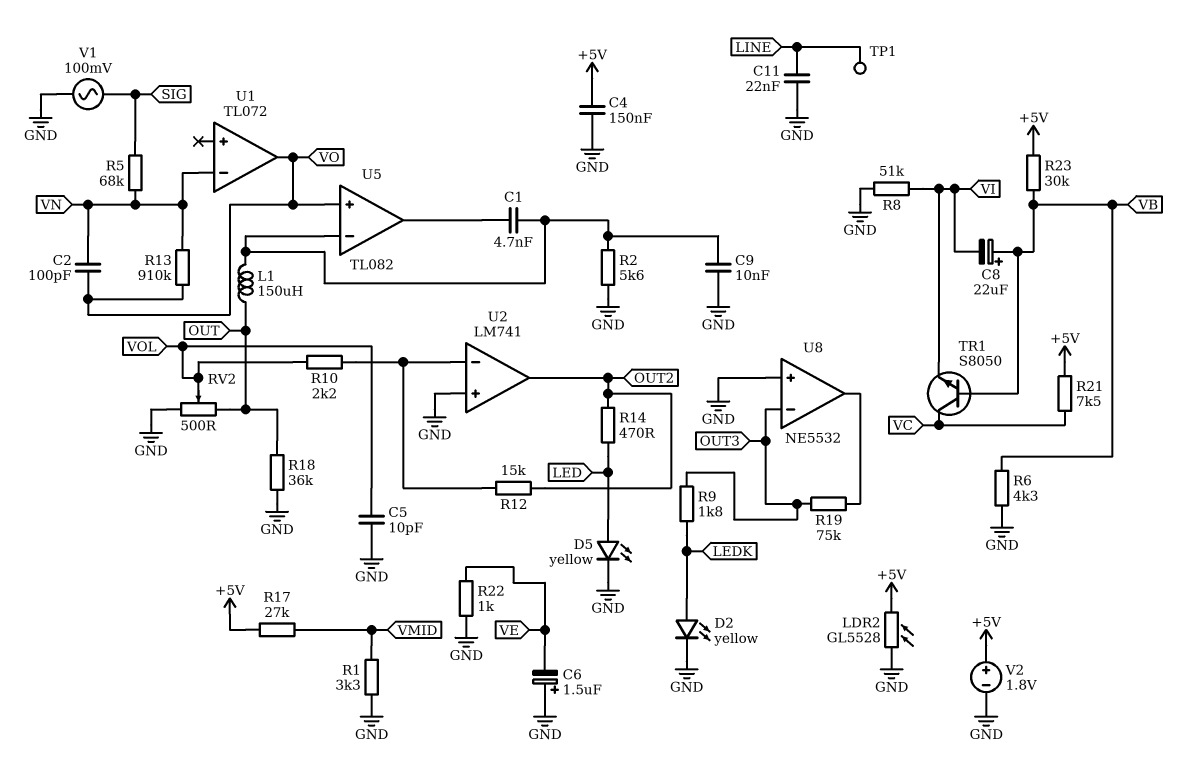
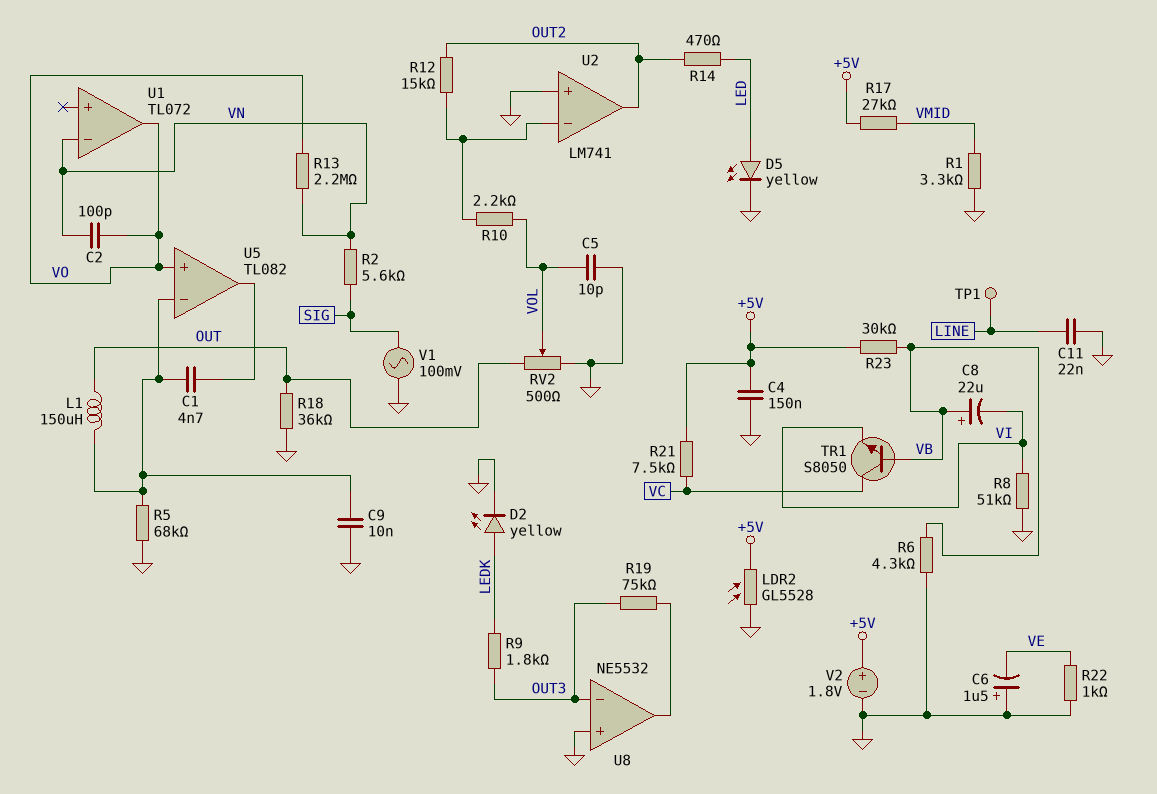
R2: 5.6k (GND, U5/in-) -> 5.6k (SIG, VN)
R5: 68k (SIG, VN) -> 68k (GND, U5/in-)
R13: 910k (VN, VO) -> 2.2M (VN, VO)

